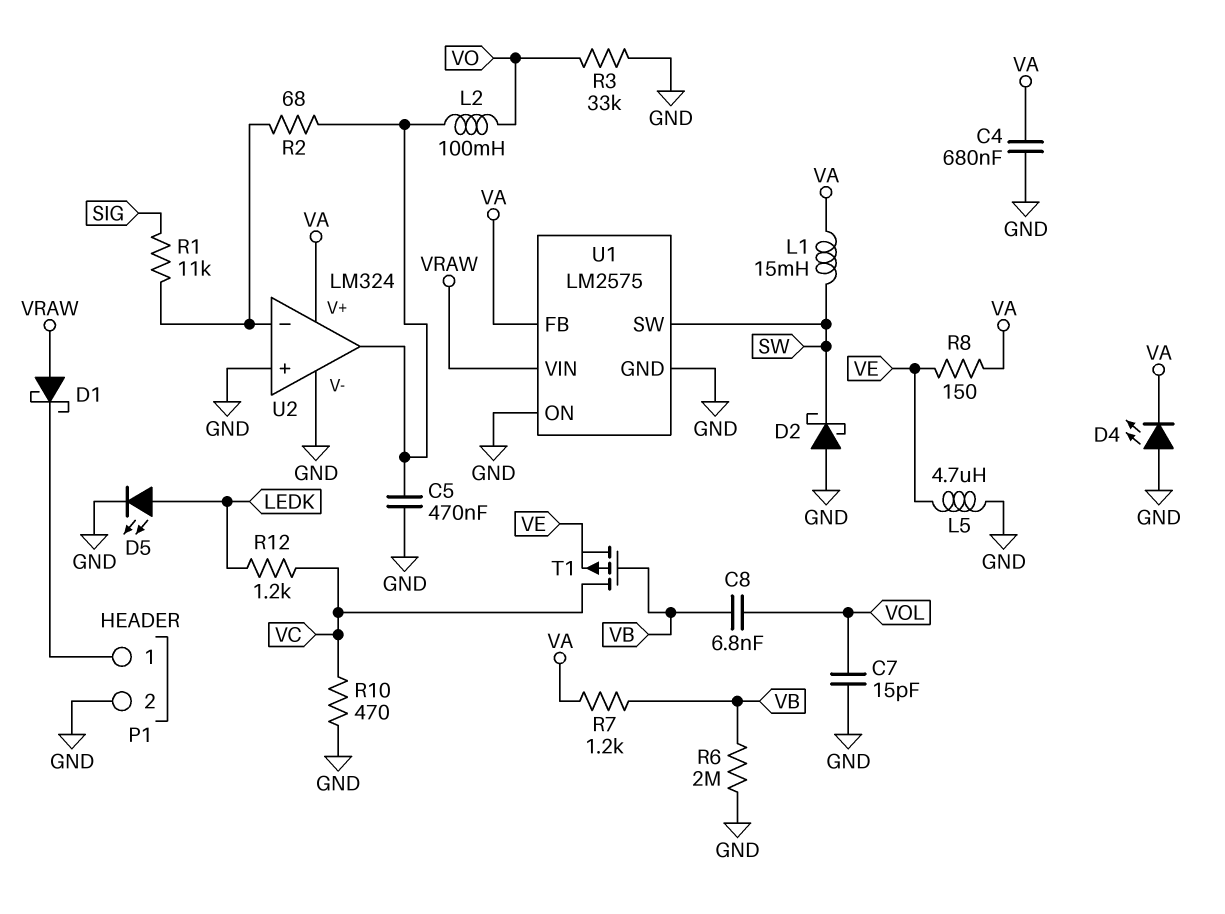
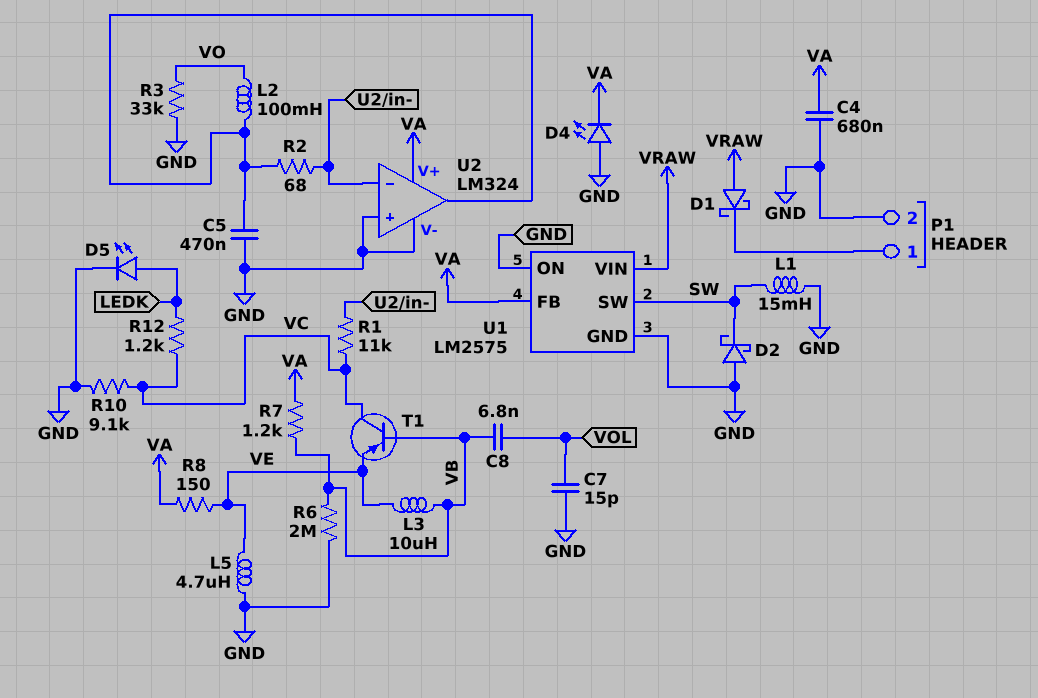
L1: 15mH (SW, VA) -> 15mH (GND, SW)
L3: none -> 10uH (VB, VE)
R1: 11k (SIG, U2/in-) -> 11k (U2/in-, VC)
R10: 470 (GND, VC) -> 9.1k (GND, VC)
T1: PMOS (G VB, D VC, S VE) -> PNP (B VB, C VC, E VE)

